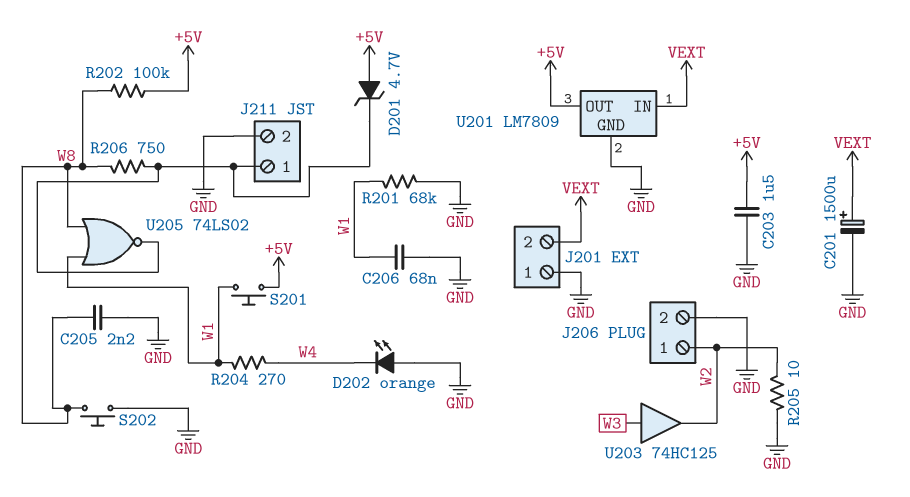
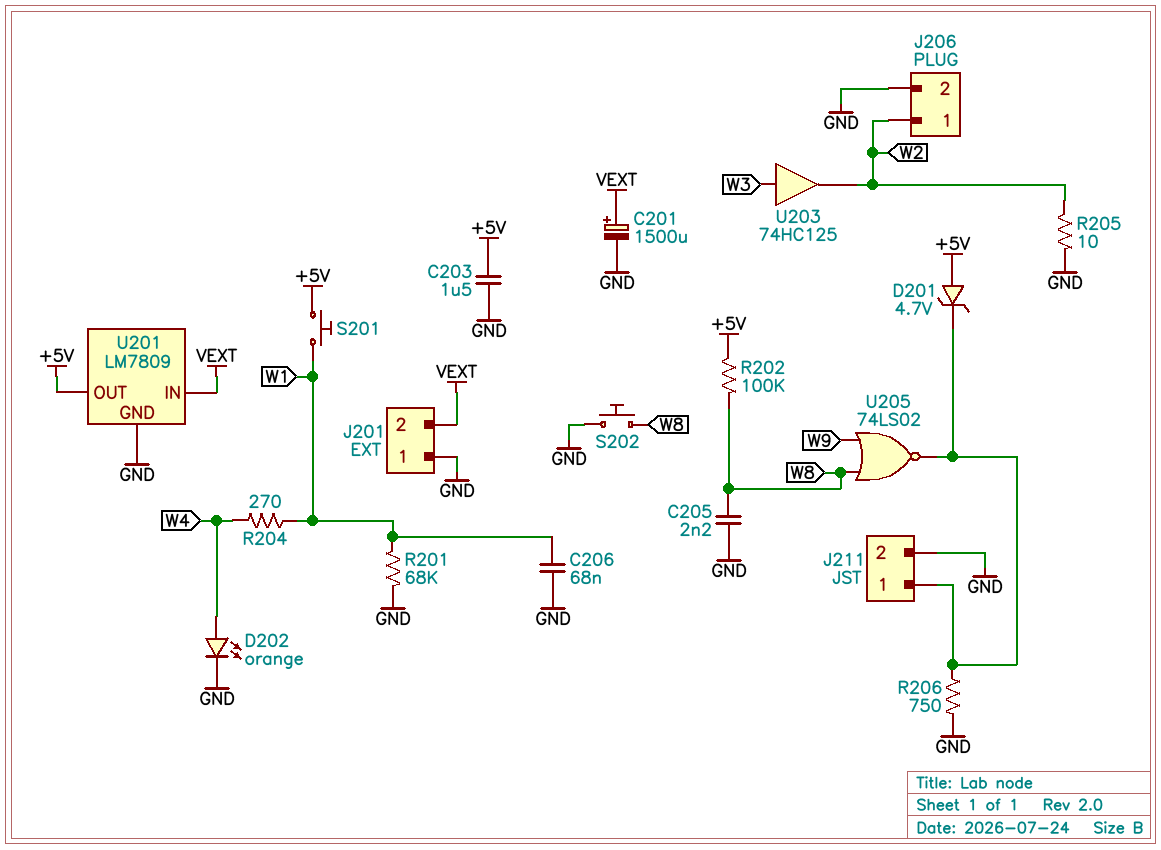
D202: LED orange (A GND, K W4) -> LED orange (A W4, K GND)
R206: 750 (J211/1, W8) -> 750 (GND, J211/1)
U205: NOR 74LS02 (in W1, in W8, out J211/1) -> NOR 74LS02 (in W8, in W9, out J211/1)

